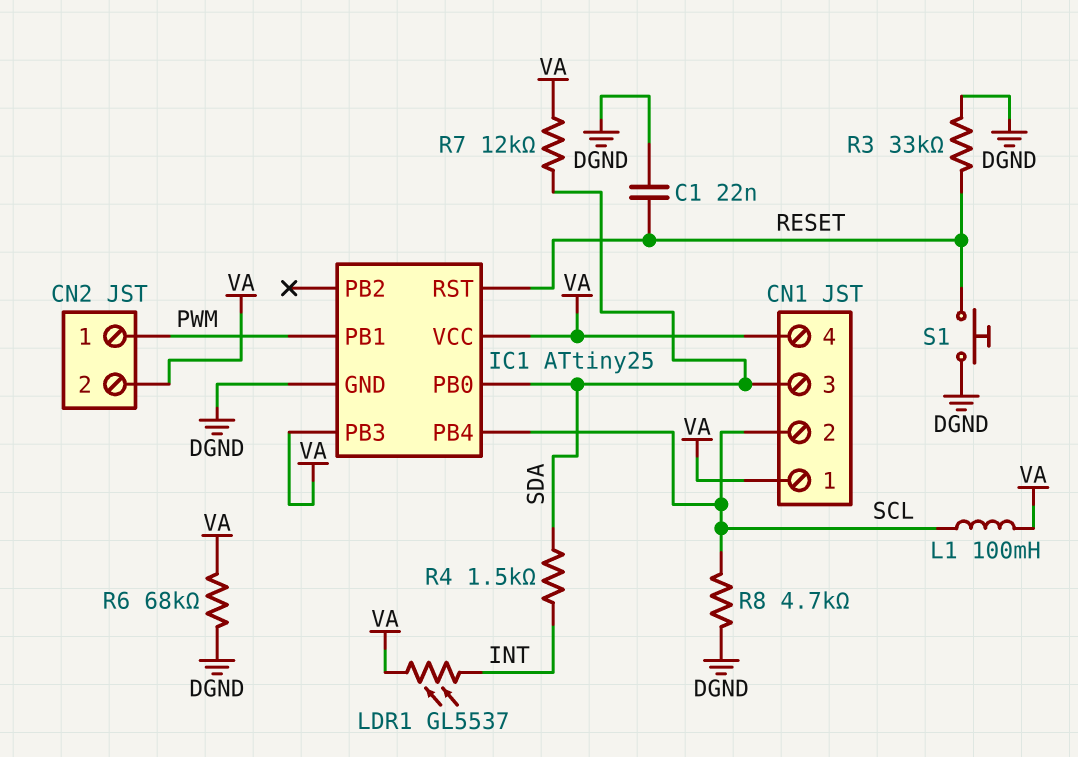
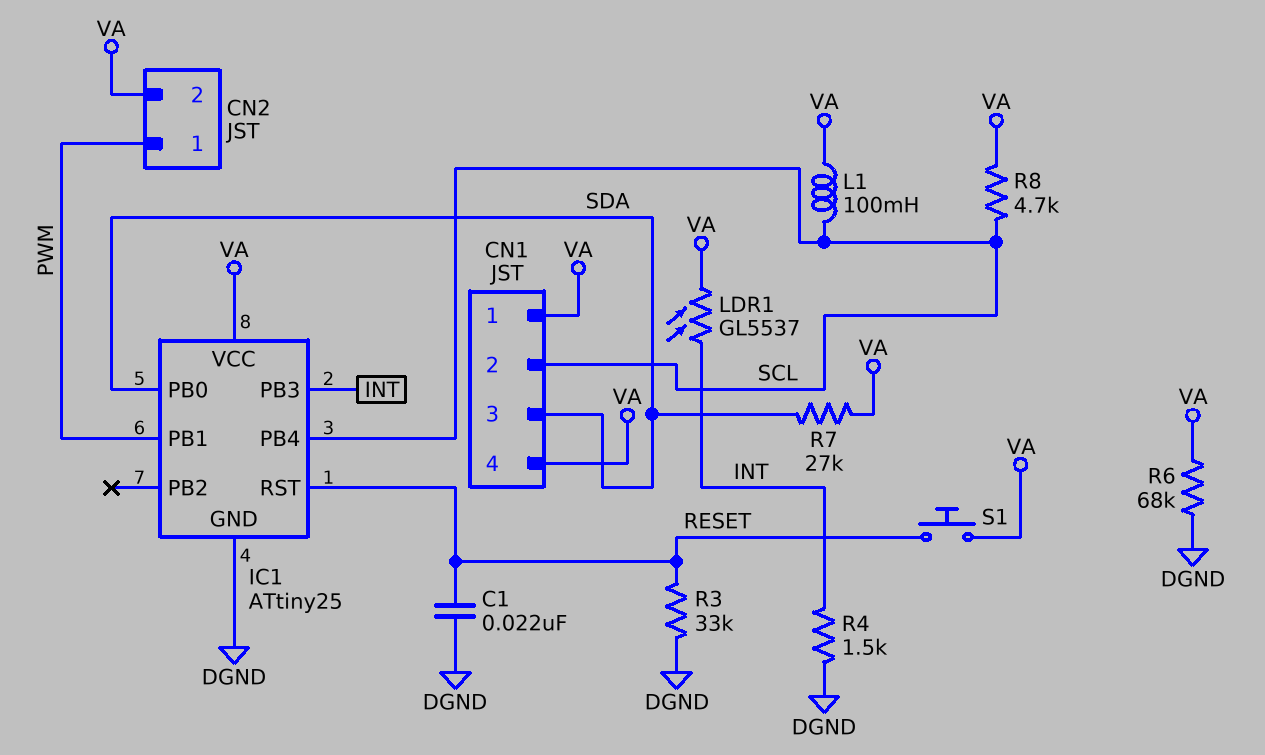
IC1 pin PB3: VA -> INT
R4: 1.5k (INT, SDA) -> 1.5k (DGND, INT)
R7: 12k (SDA, VA) -> 27k (SDA, VA)
R8: 4.7k (DGND, SCL) -> 4.7k (SCL, VA)
S1: button (DGND, RESET) -> button (RESET, VA)

